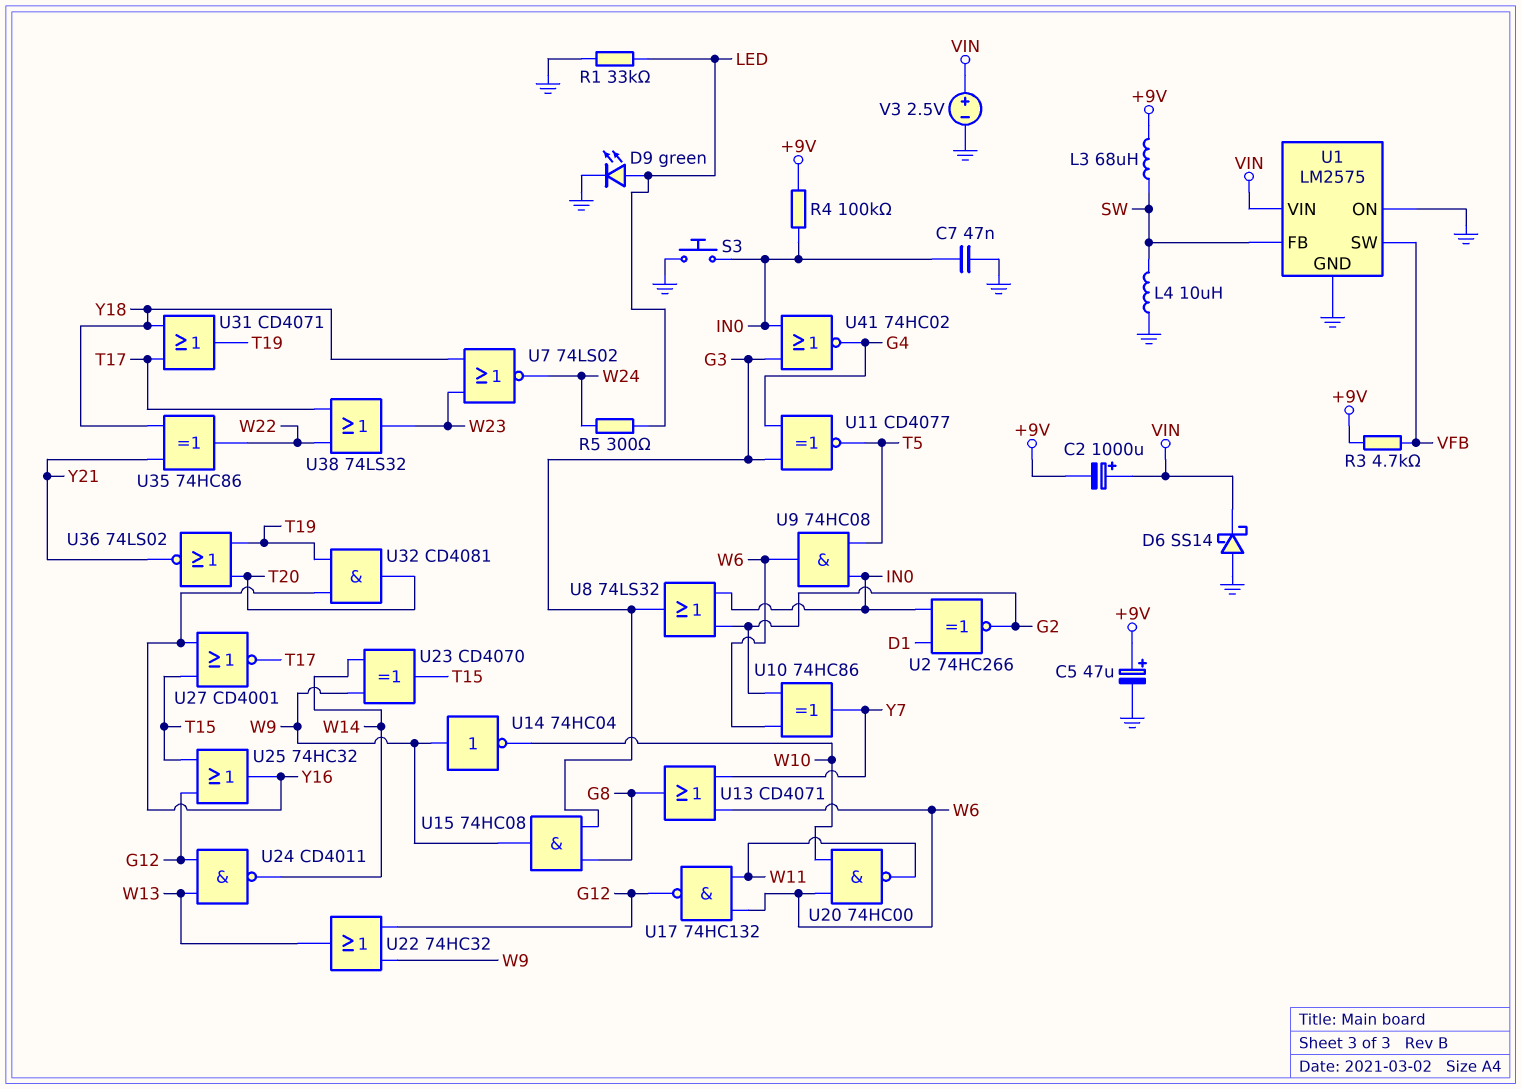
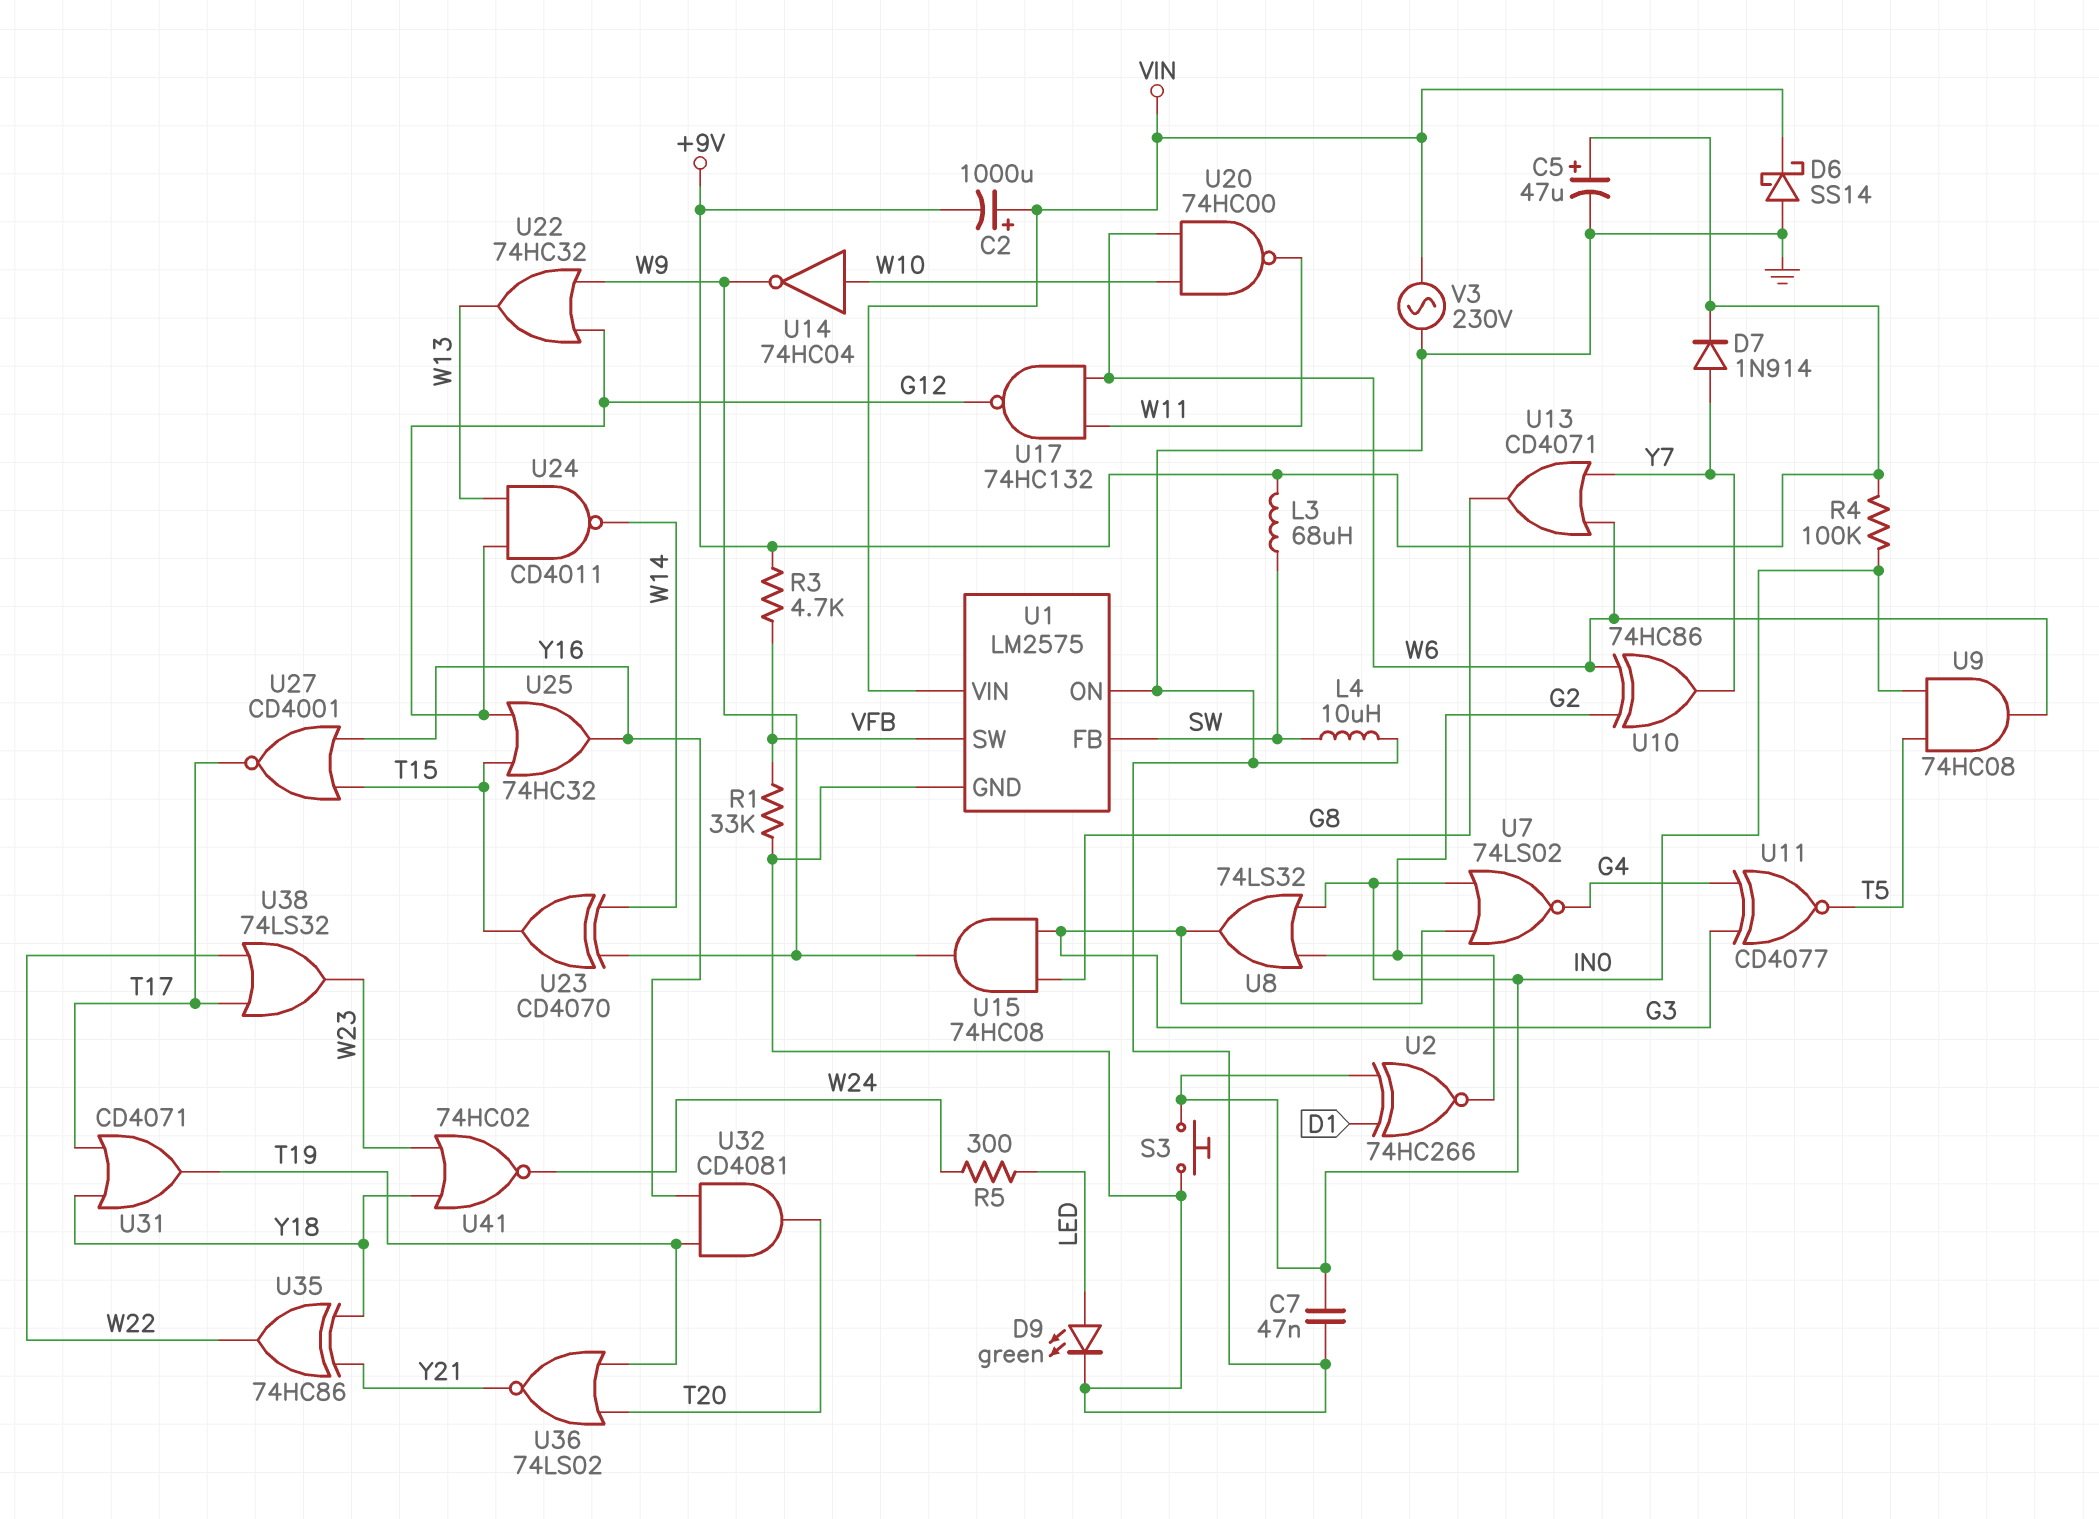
D7: none -> diode 1N914 (A Y7, K +9V)
R1: 33k (GND, LED) -> 33k (GND, VFB)
U7: NOR 74LS02 (in W23, in Y18, out W24) -> NOR 74LS02 (in G3, in IN0, out G4)
U14: NOT 74HC04 (in W9, out W10) -> NOT 74HC04 (in W10, out W9)
U41: NOR 74HC02 (in G3, in IN0, out G4) -> NOR 74HC02 (in W23, in Y18, out W24)
V3: 2.5V (plus VIN, minus GND) -> AC 230V (GND, VIN)

